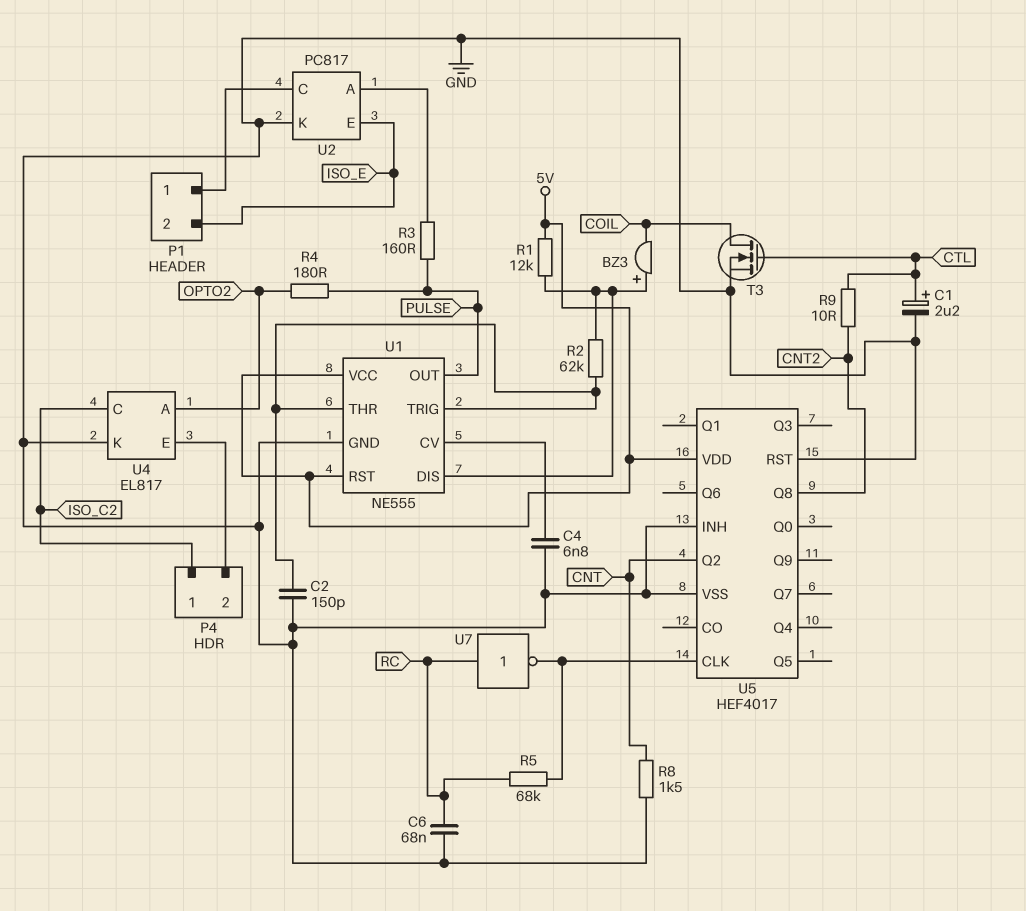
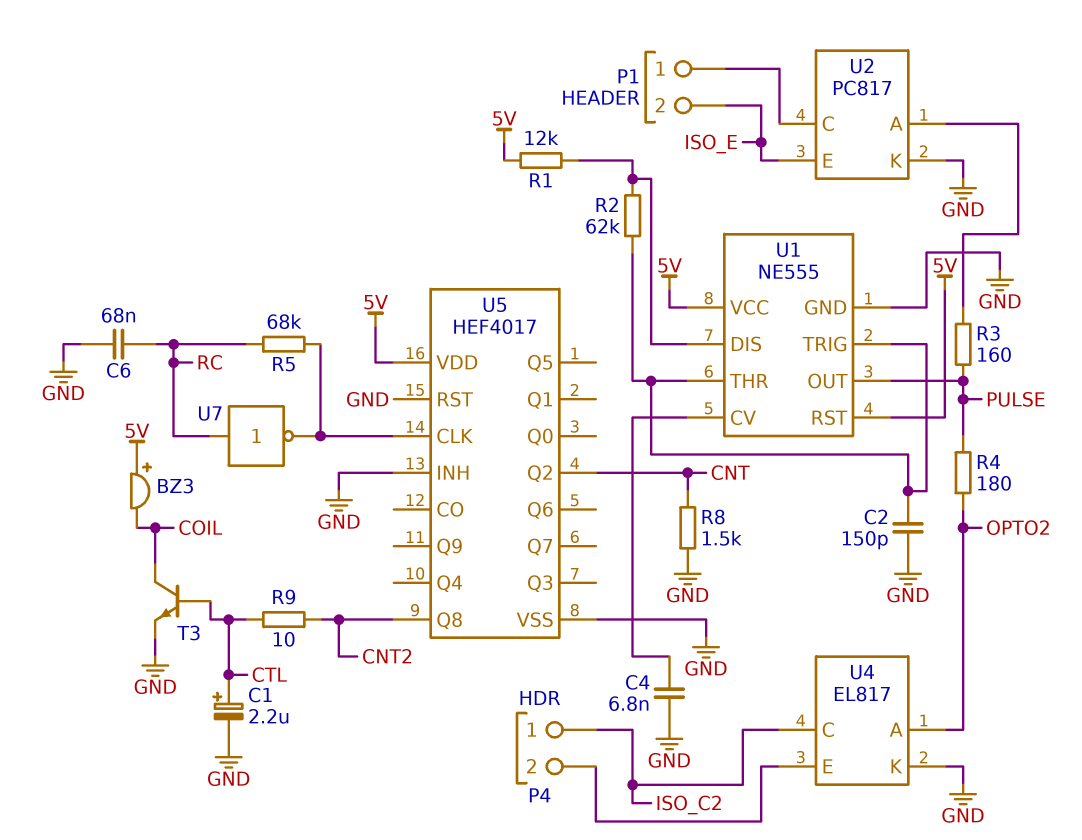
BZ3: buzzer (plus U1/DIS, minus COIL) -> buzzer (plus 5V, minus COIL)
T3: NMOS (G CTL, D COIL, S GND) -> NPN (B CTL, C COIL, E GND)

